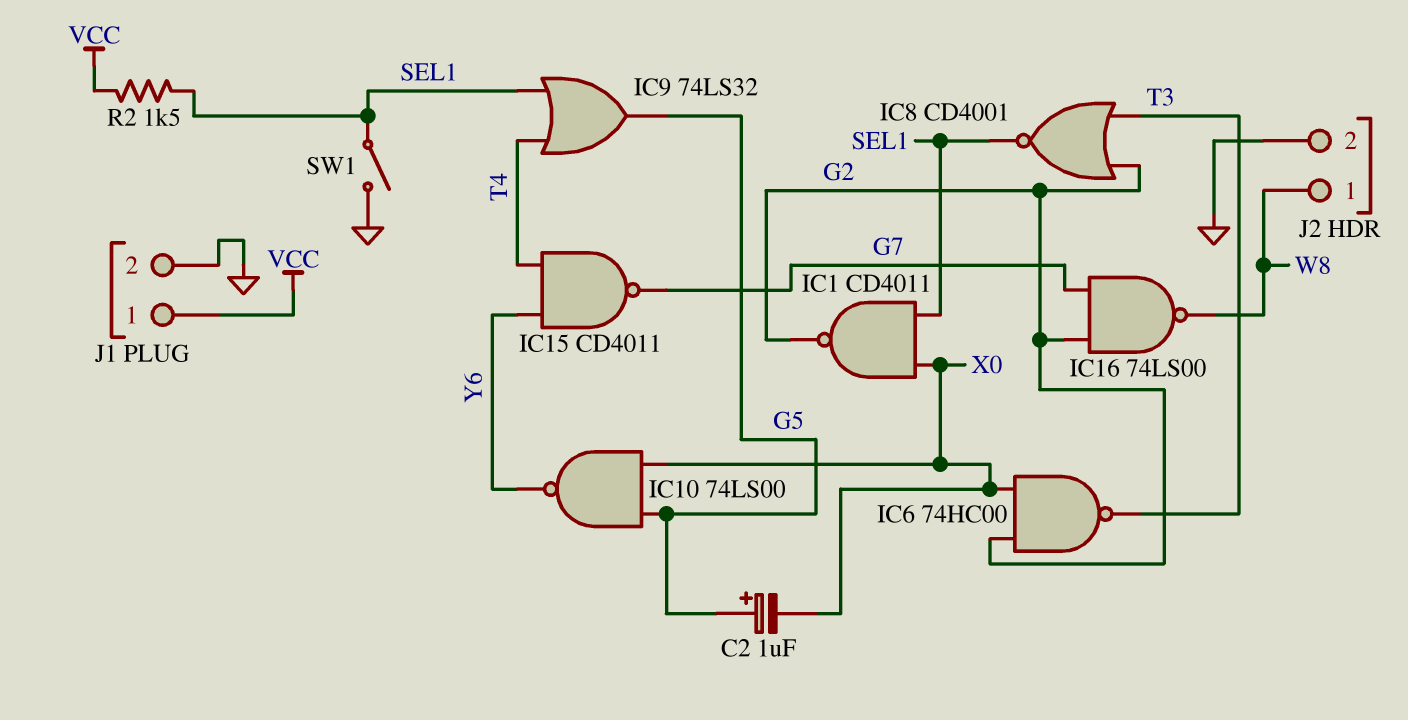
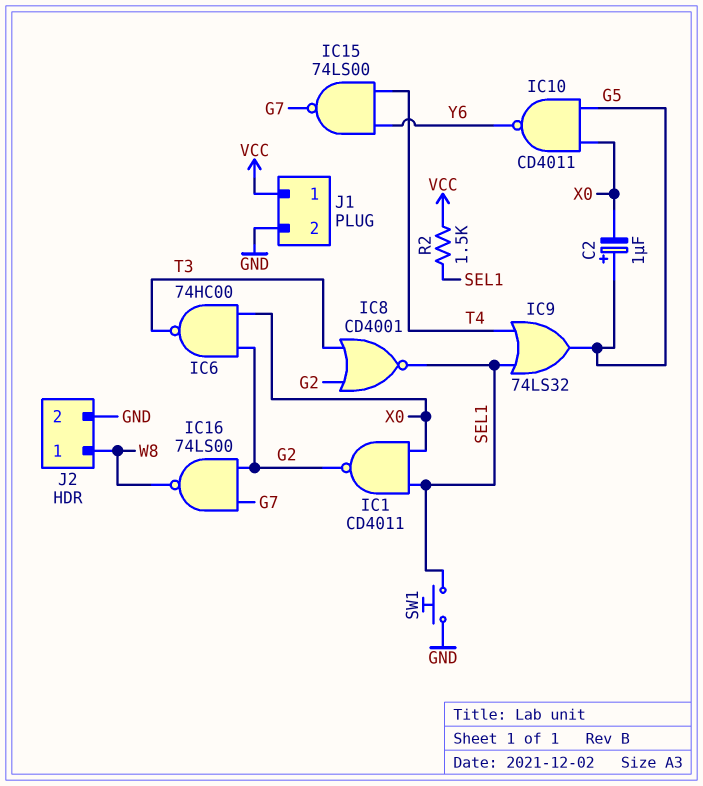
IC10: NAND 74LS00 (in G5, in X0, out Y6) -> NAND CD4011 (in G5, in X0, out Y6)
IC15: NAND CD4011 (in T4, in Y6, out G7) -> NAND 74LS00 (in T4, in Y6, out G7)
SW1: switch (GND, SEL1) -> button (GND, SEL1)

